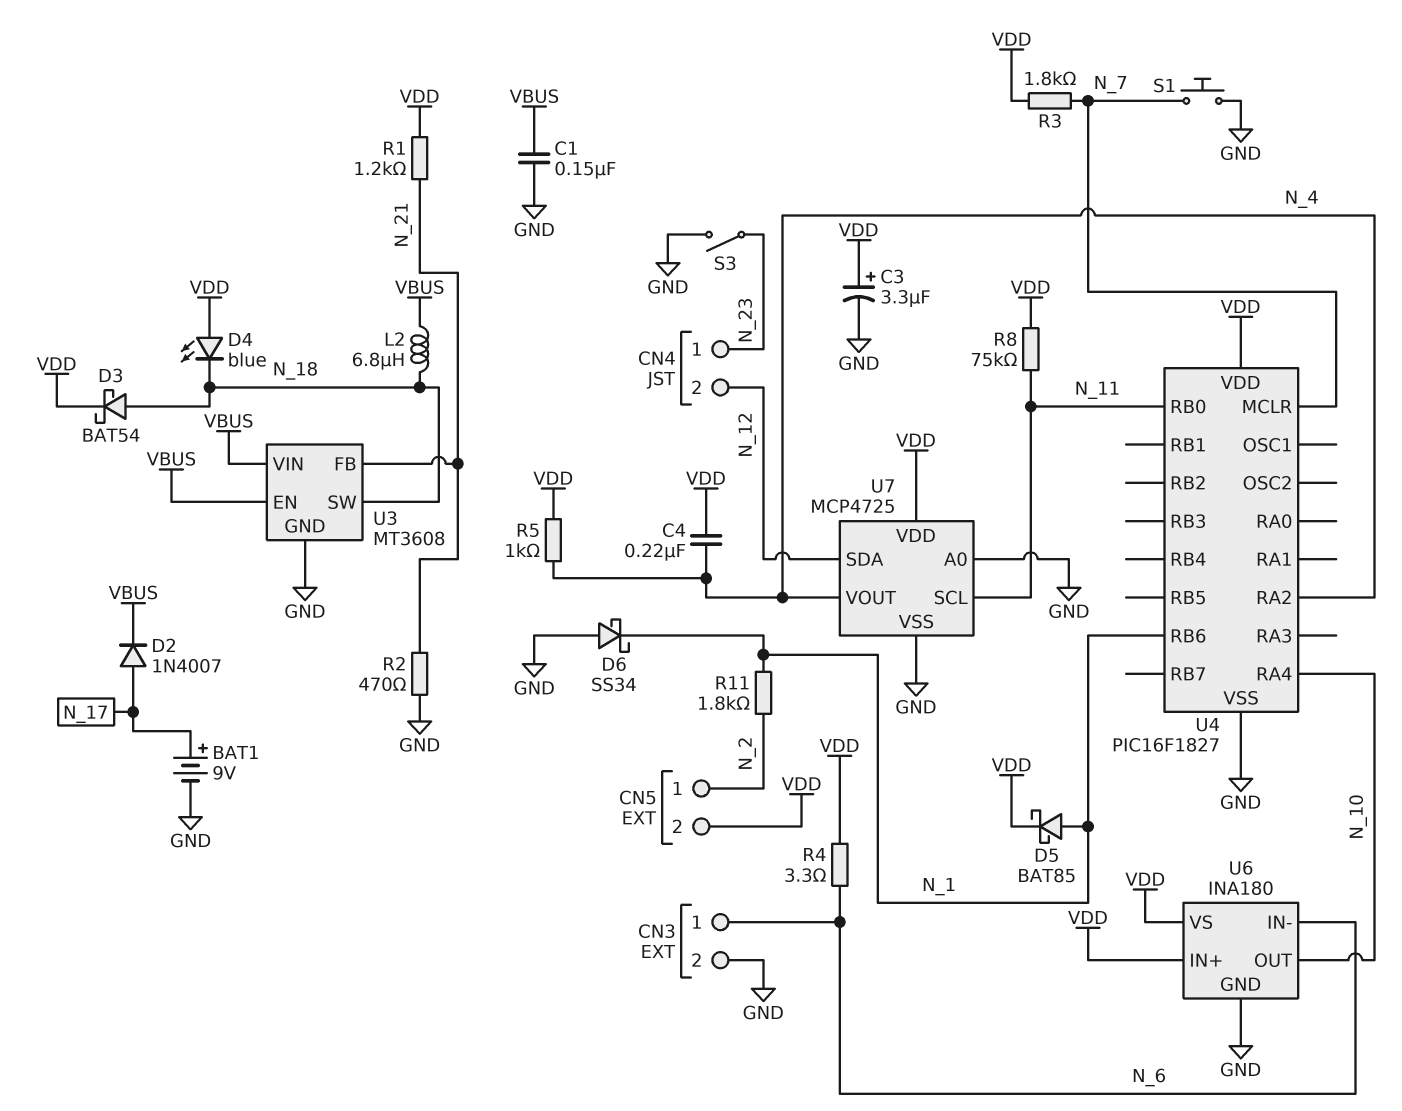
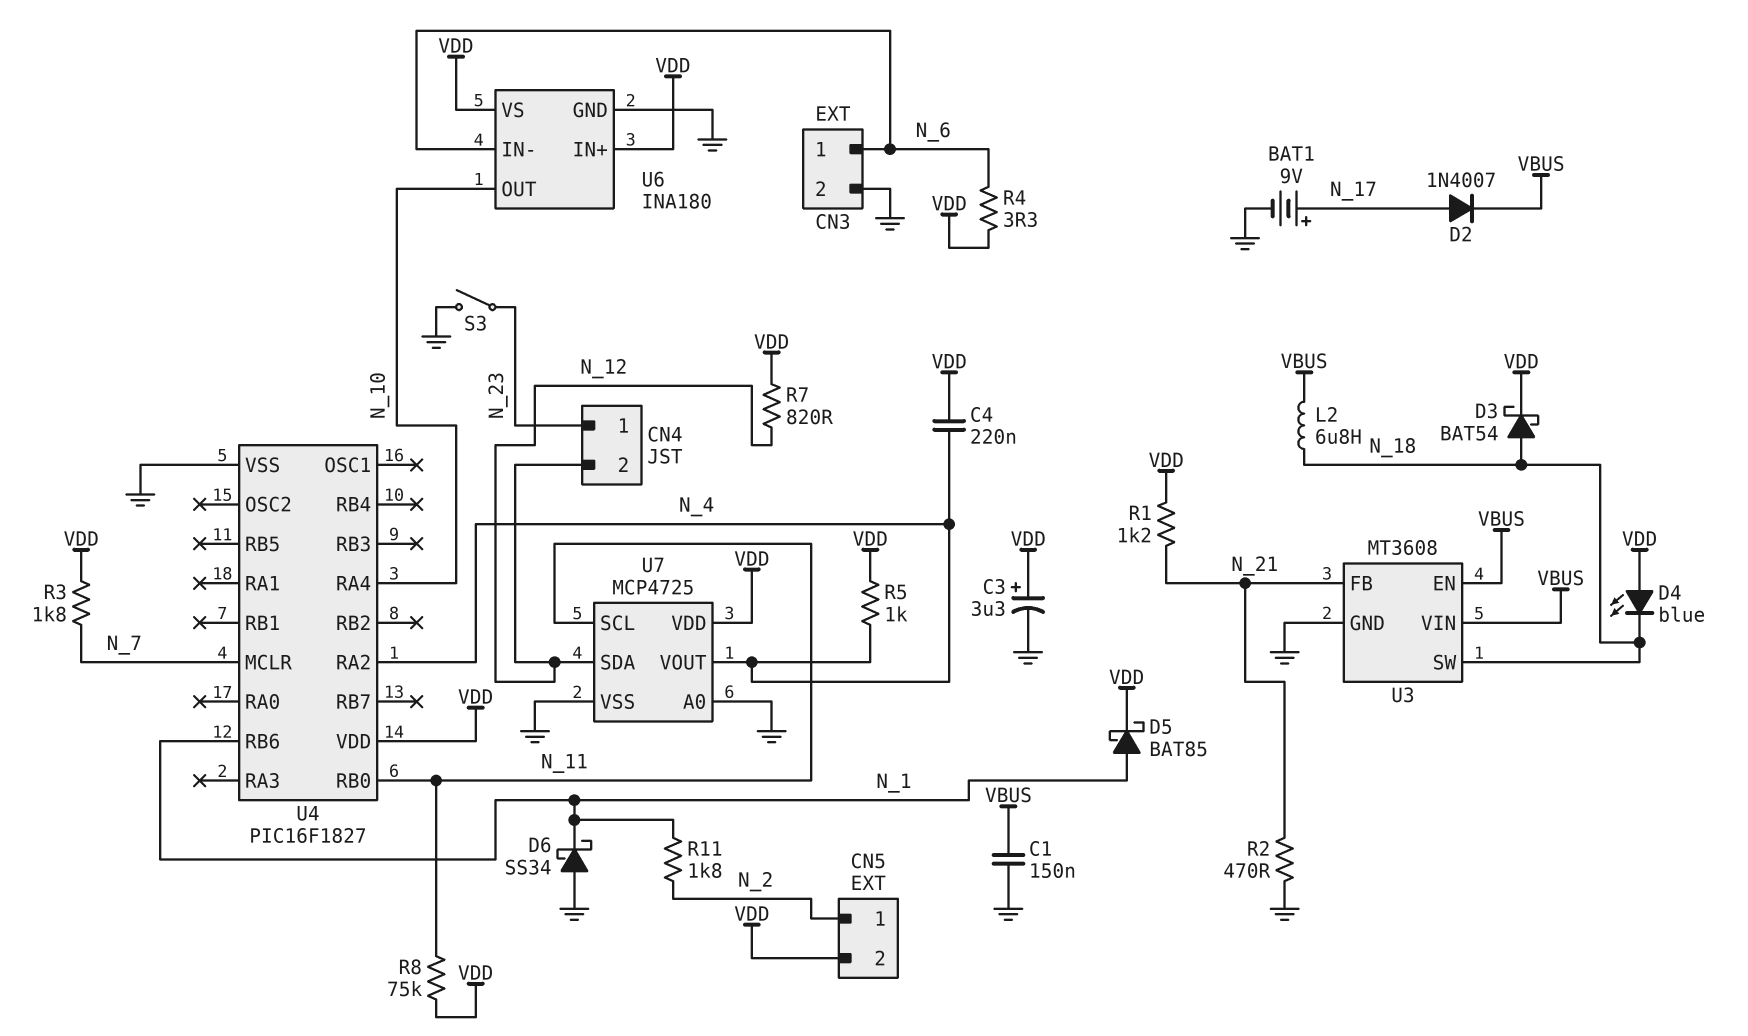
R7: none -> 820 (N_12, VDD)
S1: button (GND, N_7) -> none

